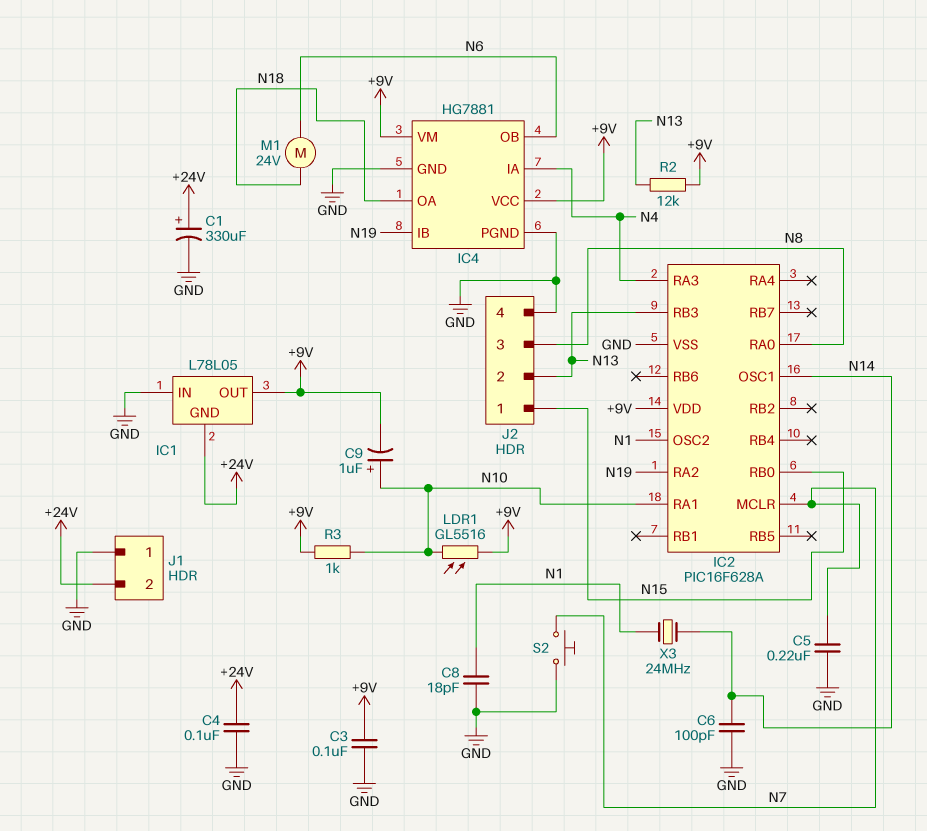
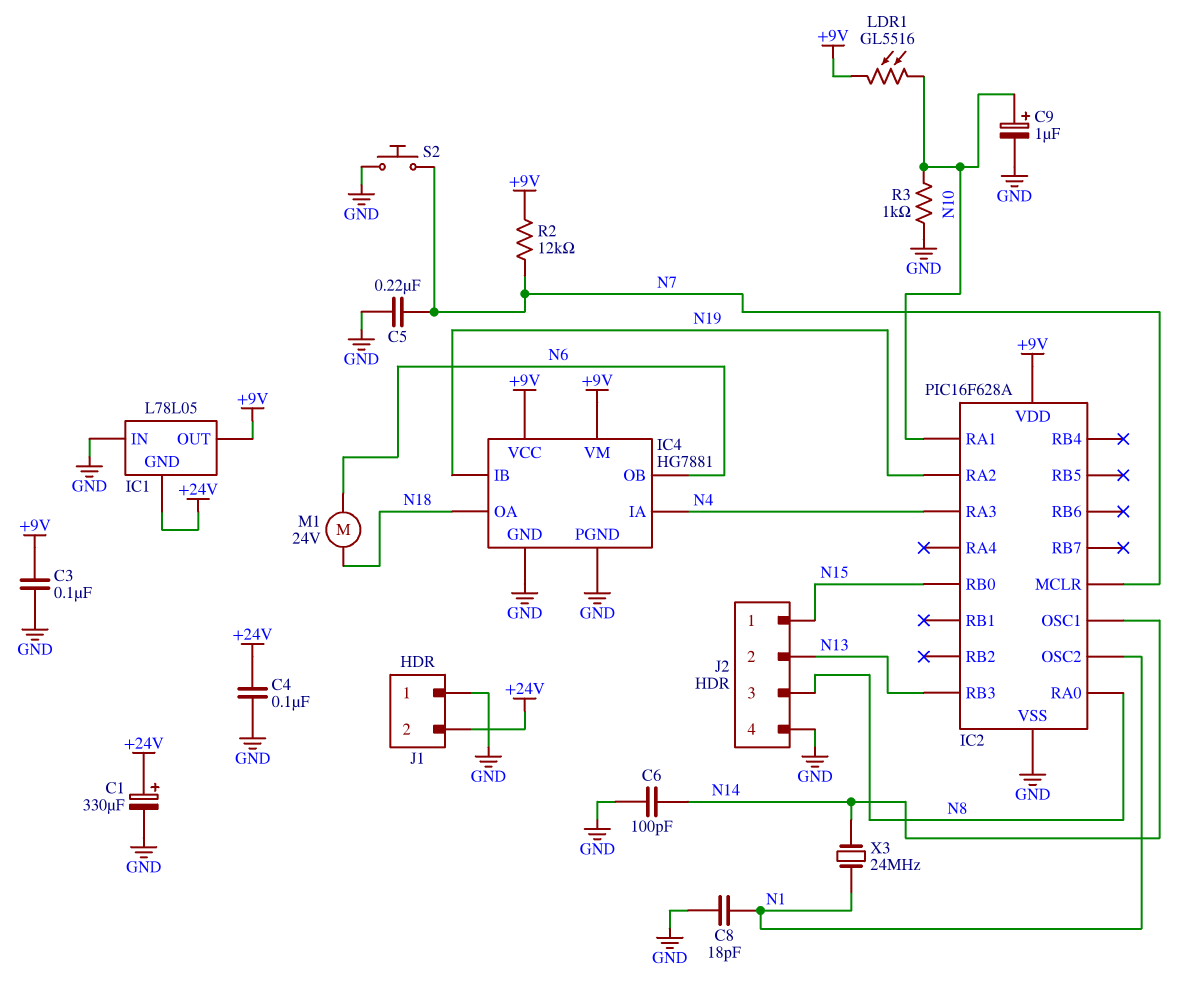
C9: 1uF (plus N10, minus +9V) -> 1uF (plus N10, minus GND)
R2: 12k (+9V, N13) -> 12k (+9V, N7)
R3: 1k (+9V, N10) -> 1k (GND, N10)

